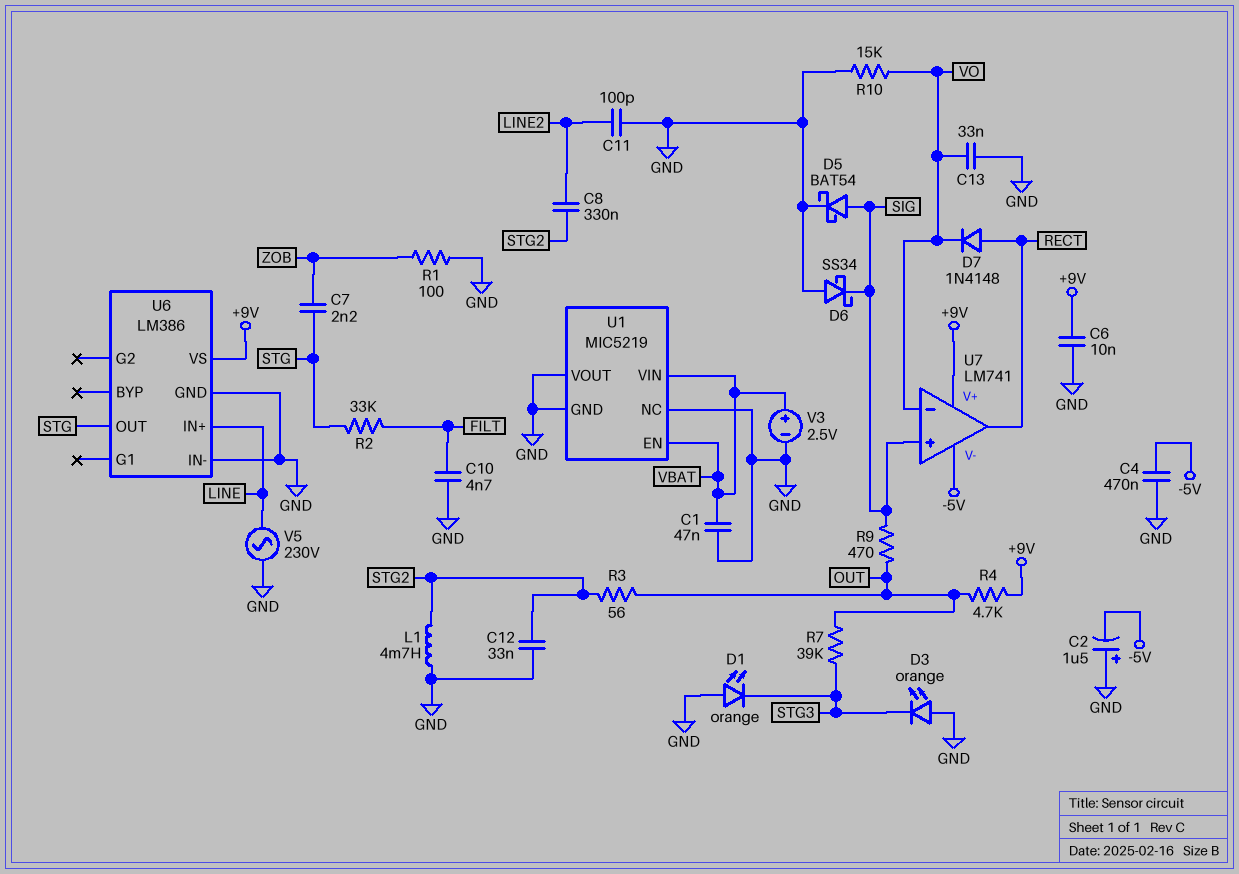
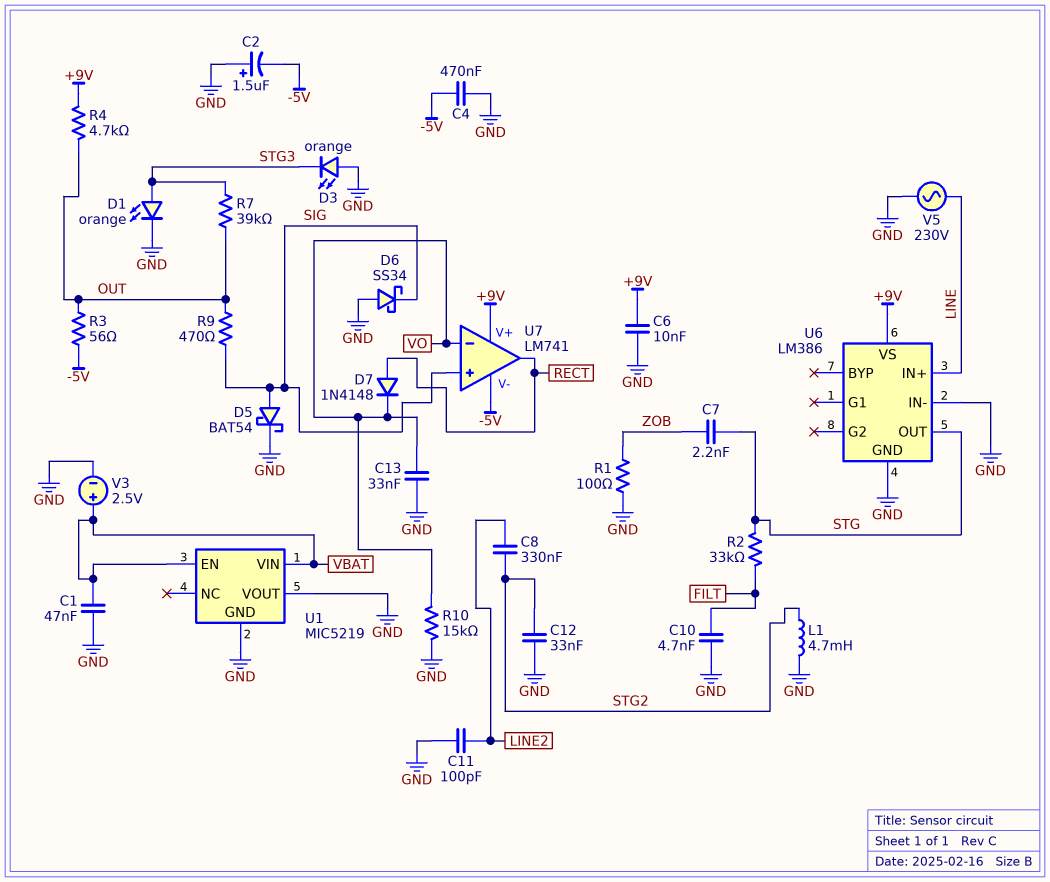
D1: LED orange (A GND, K STG3) -> LED orange (A STG3, K GND)
R3: 56 (OUT, STG2) -> 56 (-5V, OUT)
U1 pin NC: GND -> none

